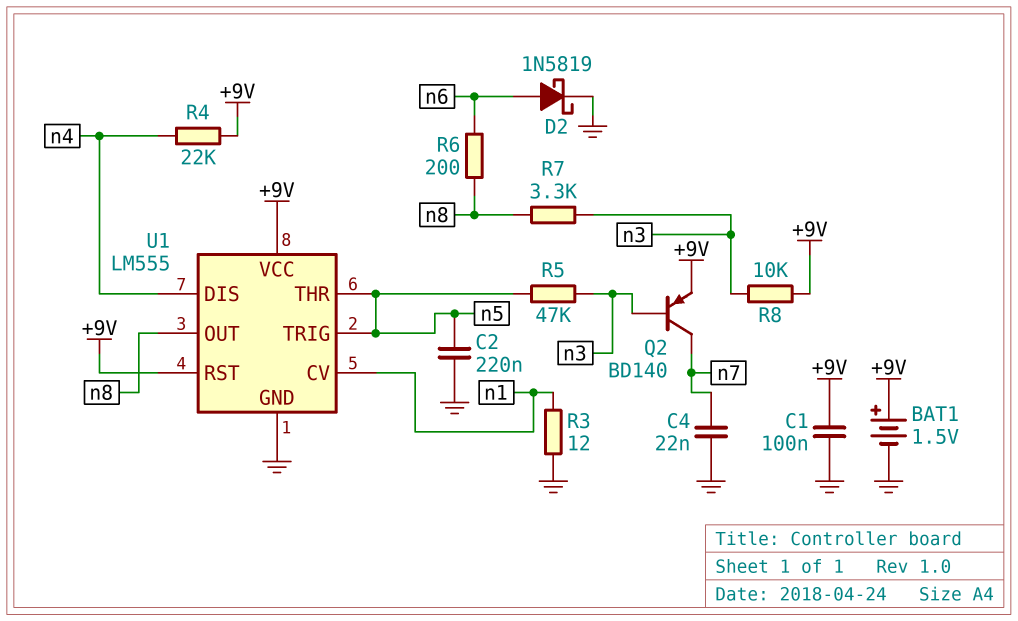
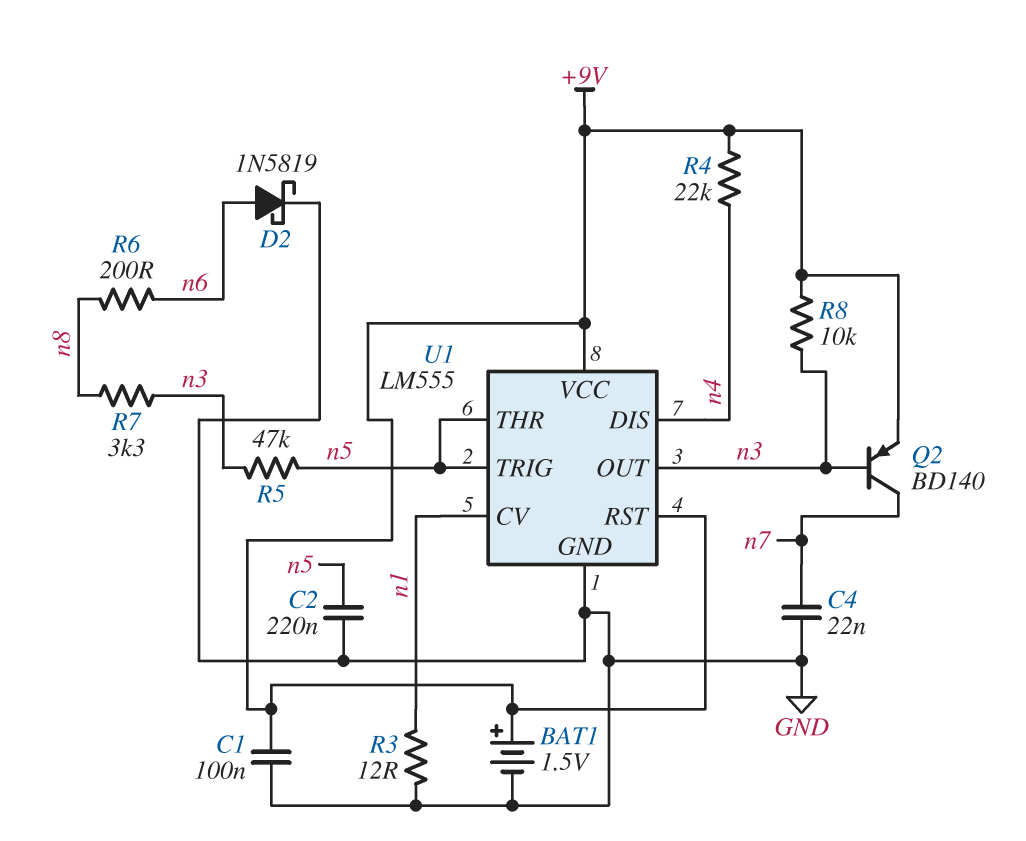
U1 pin OUT: n8 -> n3

